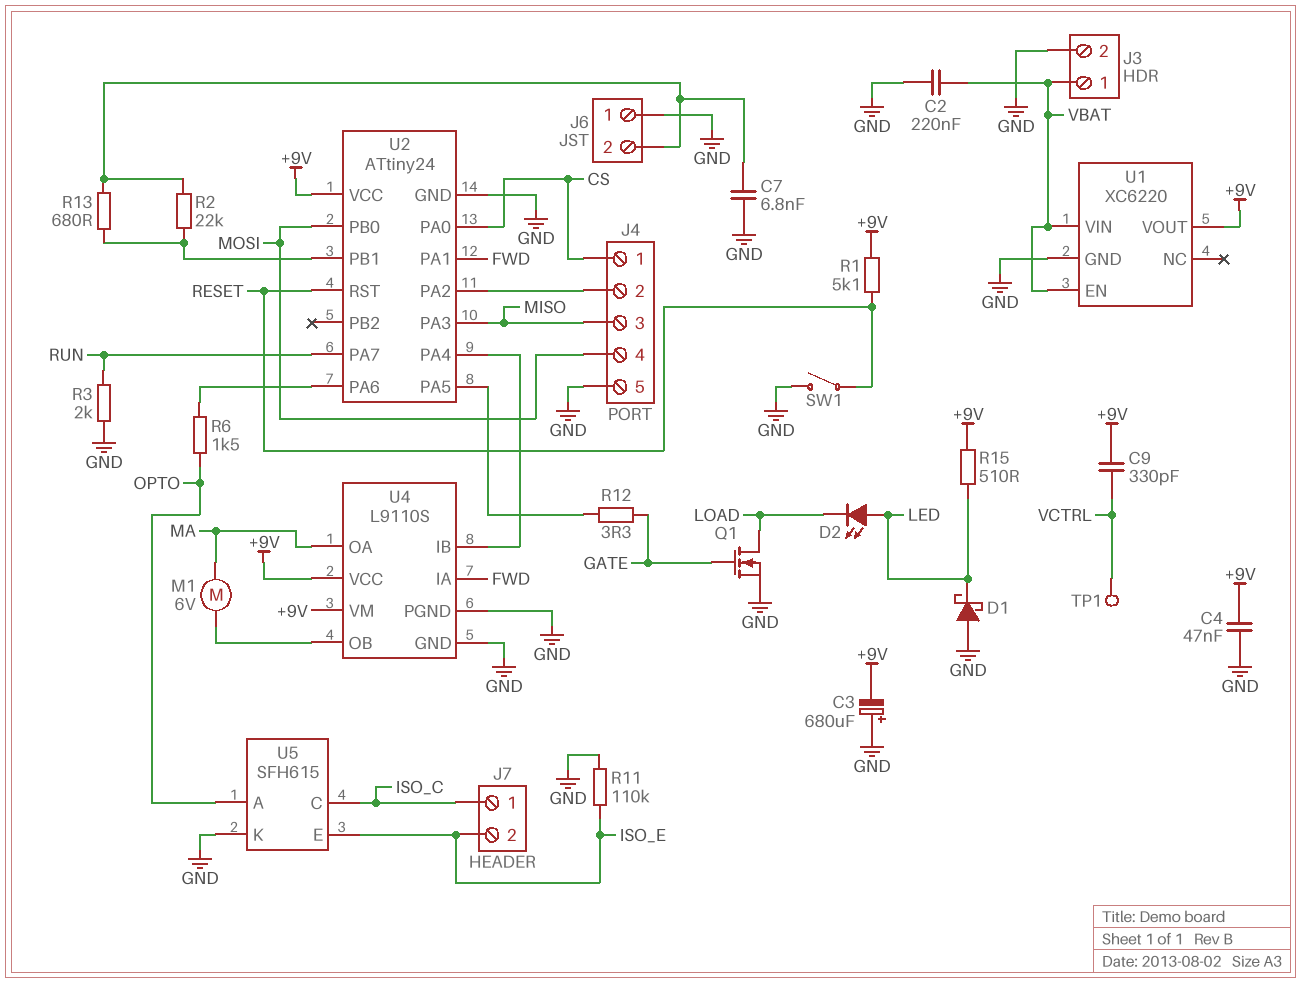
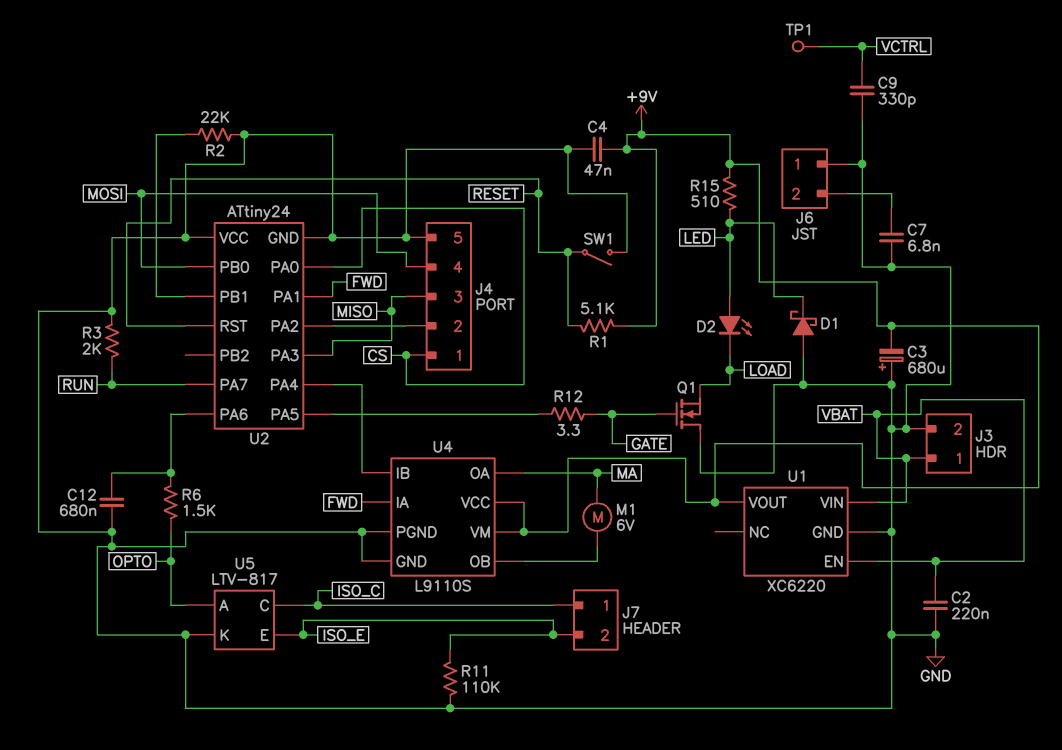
C9: 330pF (+9V, VCTRL) -> 330pF (GND, VCTRL)
C12: none -> 680nF (GND, U2/PA6)
Q1: NMOS (G GATE, D LOAD, S GND) -> NMOS (G GATE, D GND, S LOAD)
R2: 22k (J6/2, U2/PB1) -> 22k (GND, U2/PB1)
R13: 680 (J6/2, U2/PB1) -> none
U2 pin VCC: +9V -> GND
U5: SFH615 -> LTV-817

